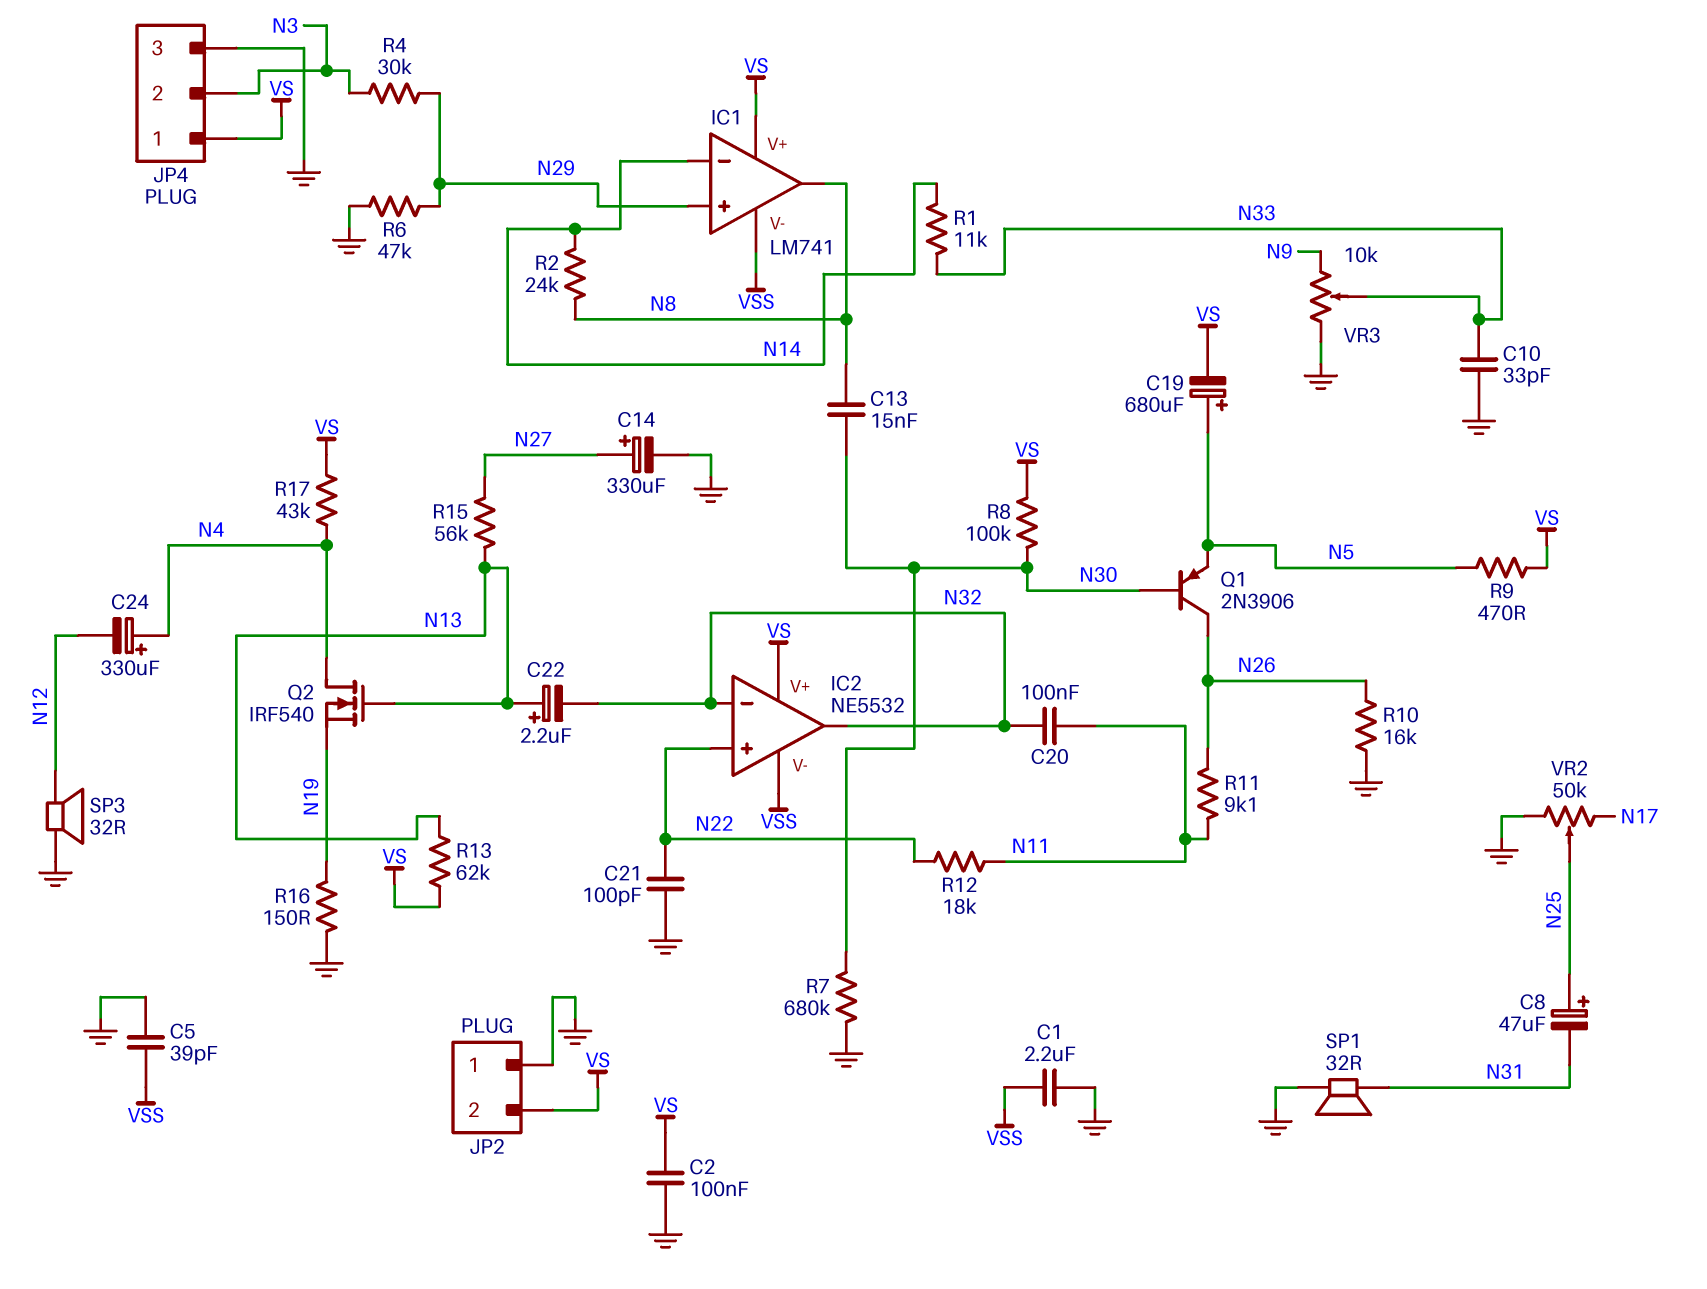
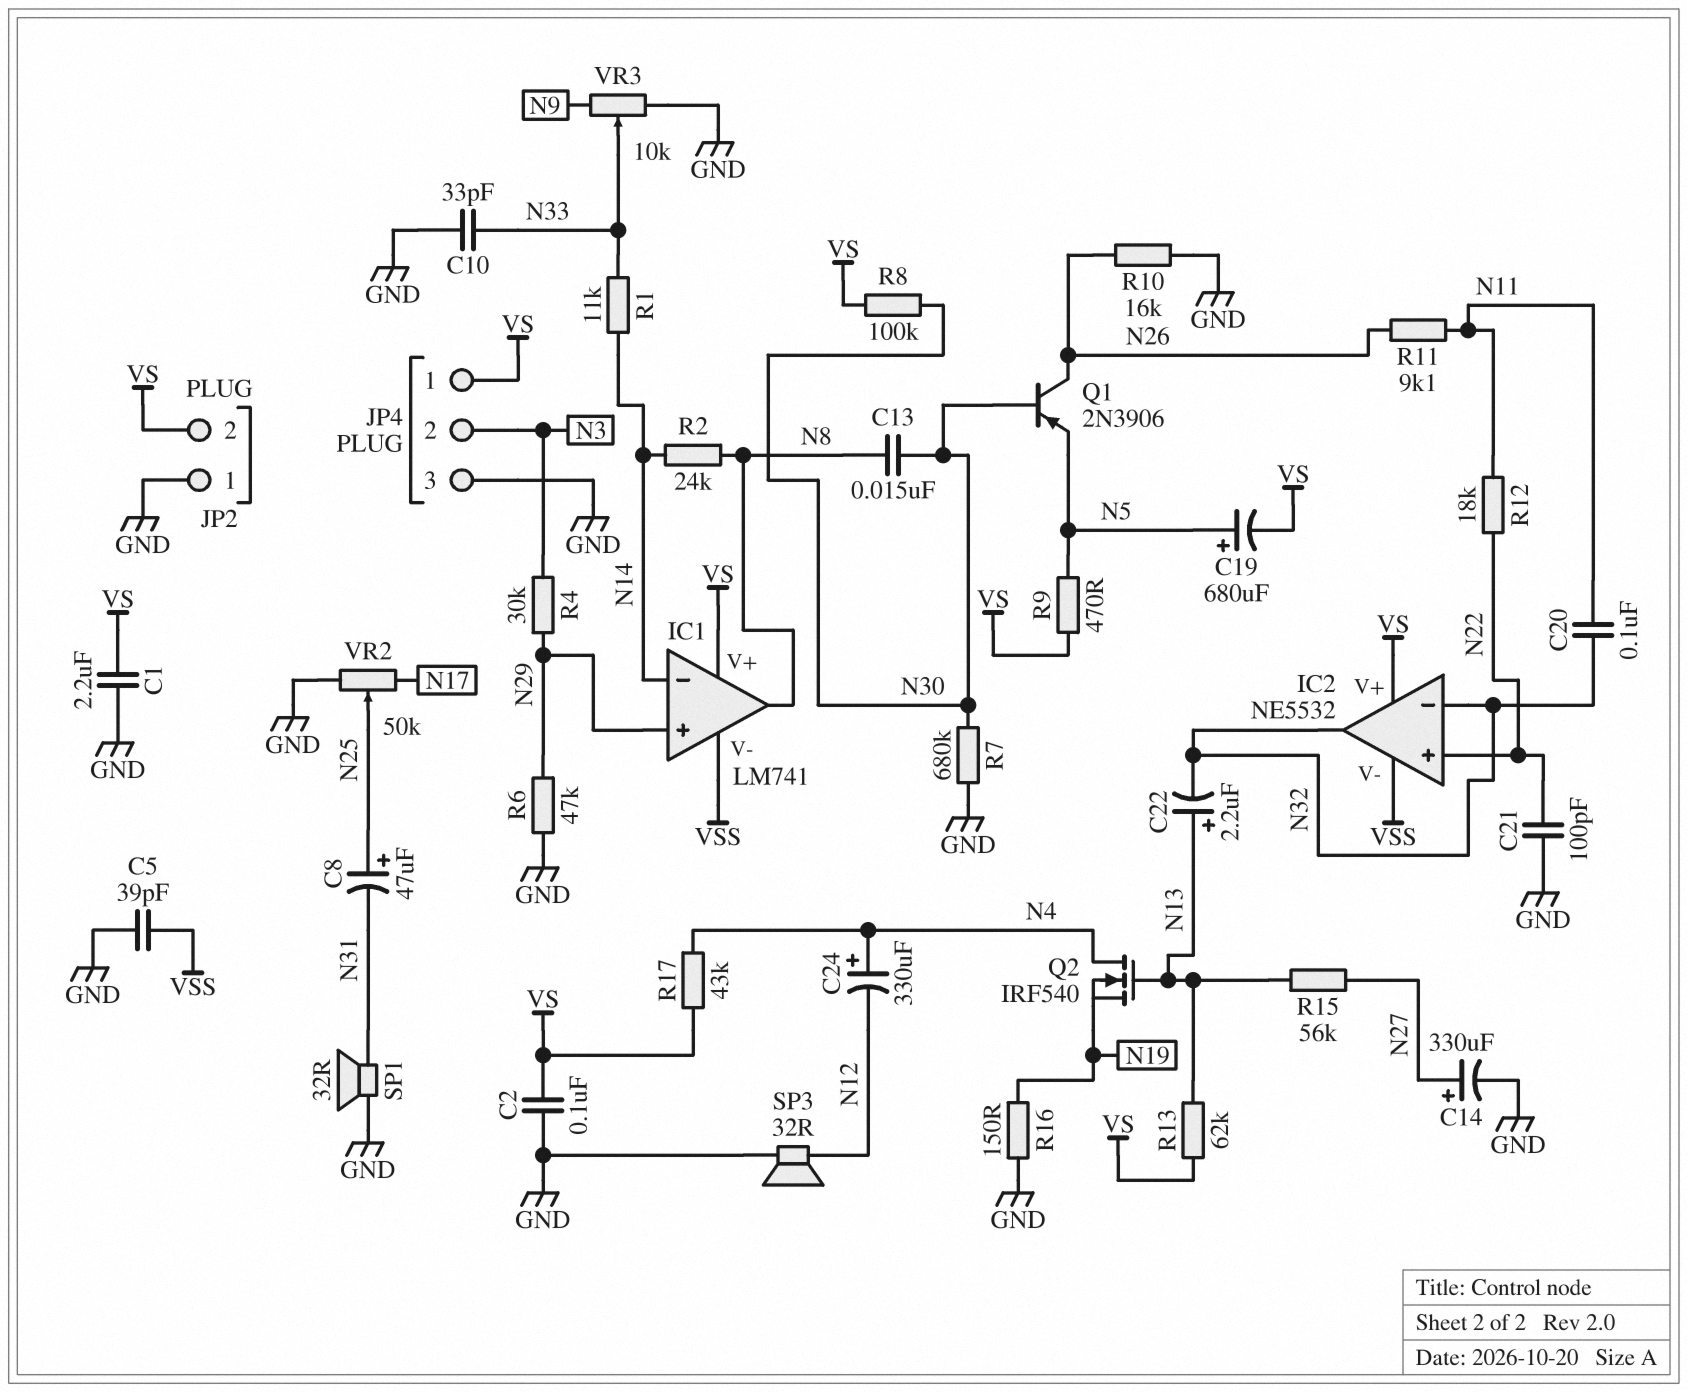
C1: 2.2uF (GND, VSS) -> 2.2uF (GND, VS)

